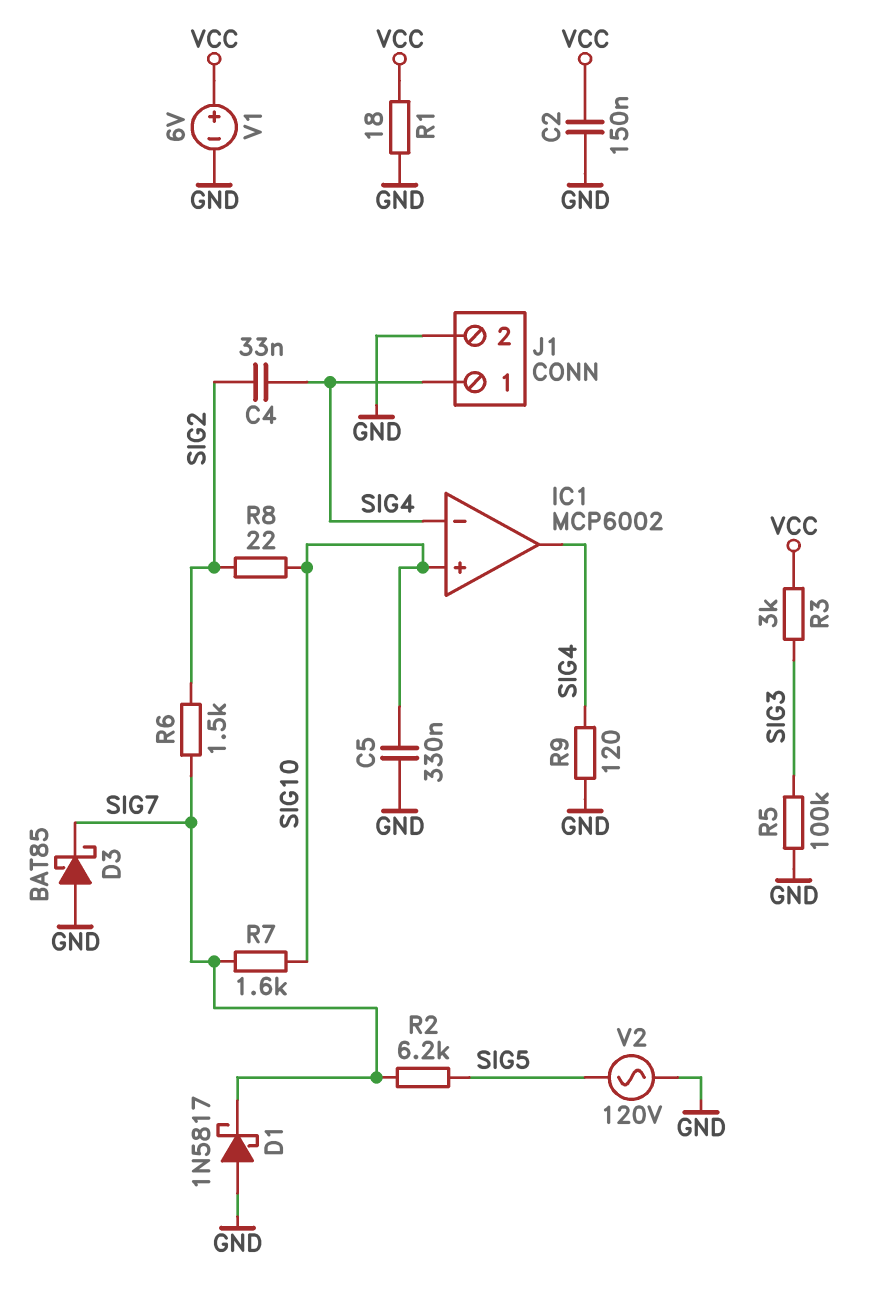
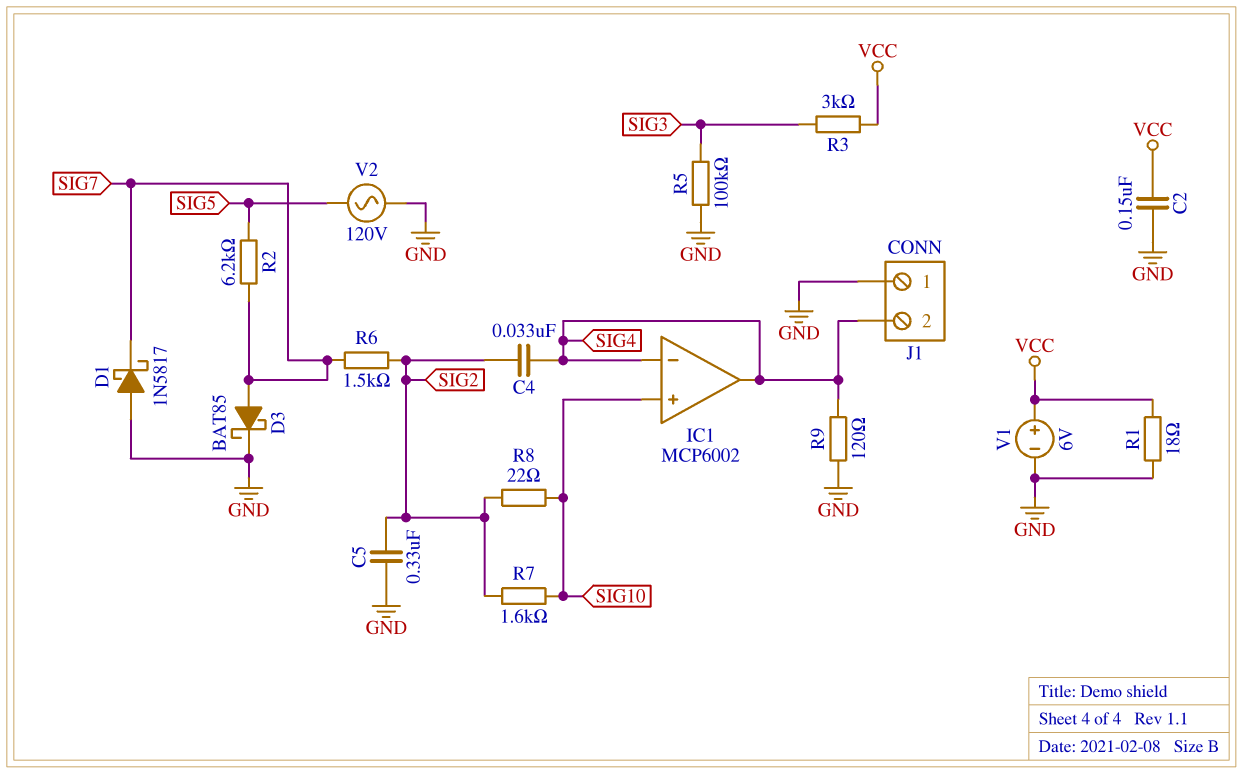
C5: 330nF (GND, SIG10) -> 330nF (GND, SIG2)
D3: schottky BAT85 (A GND, K SIG7) -> schottky BAT85 (A SIG7, K GND)
J1 pin 1: SIG4 -> GND
J1 pin 2: GND -> SIG4
R7: 1.6k (SIG7, SIG10) -> 1.6k (SIG2, SIG10)

